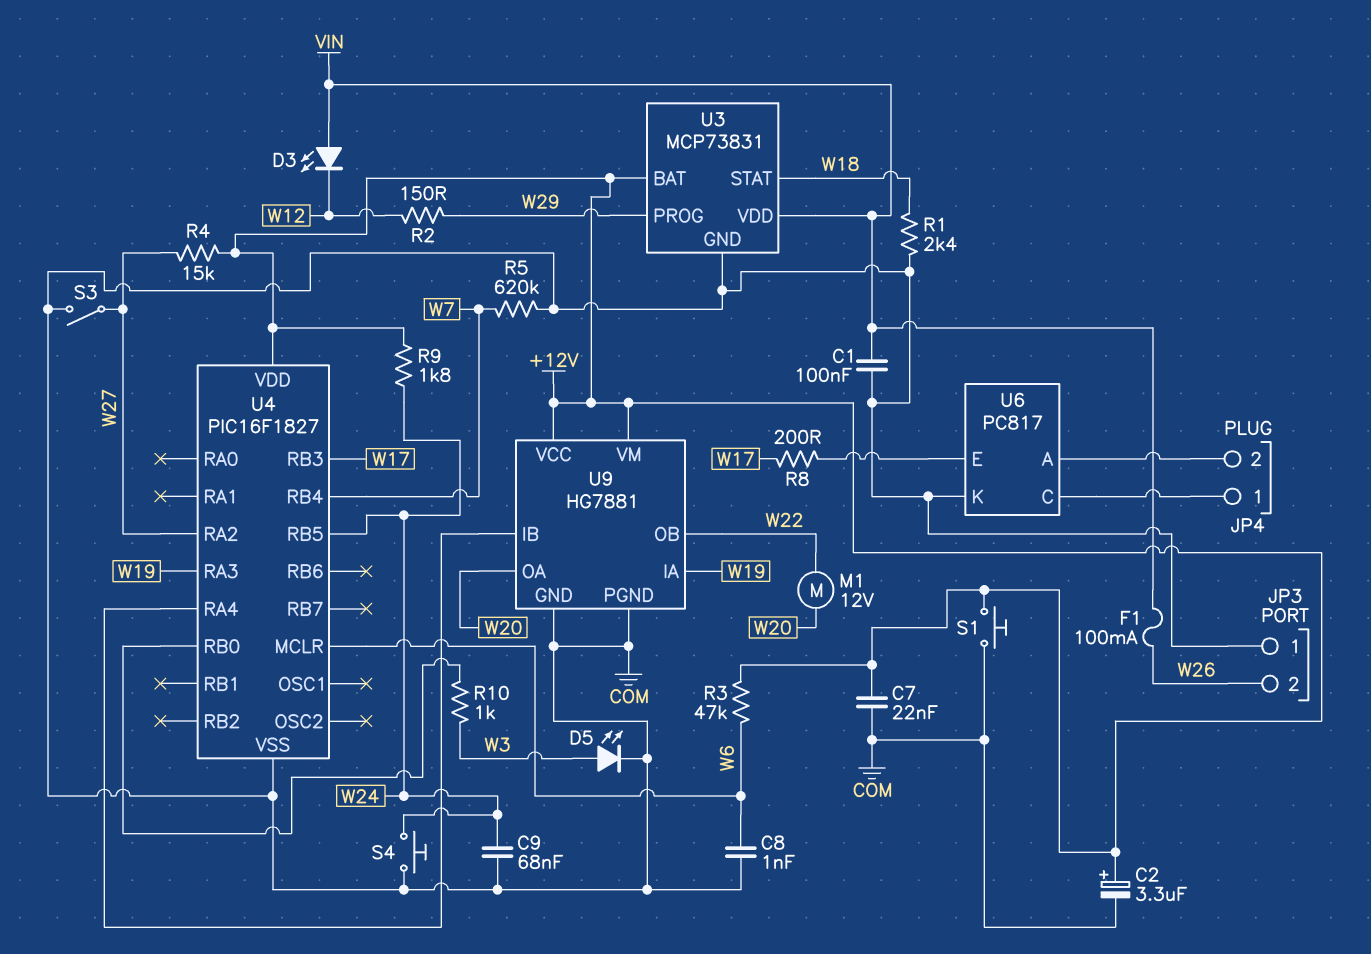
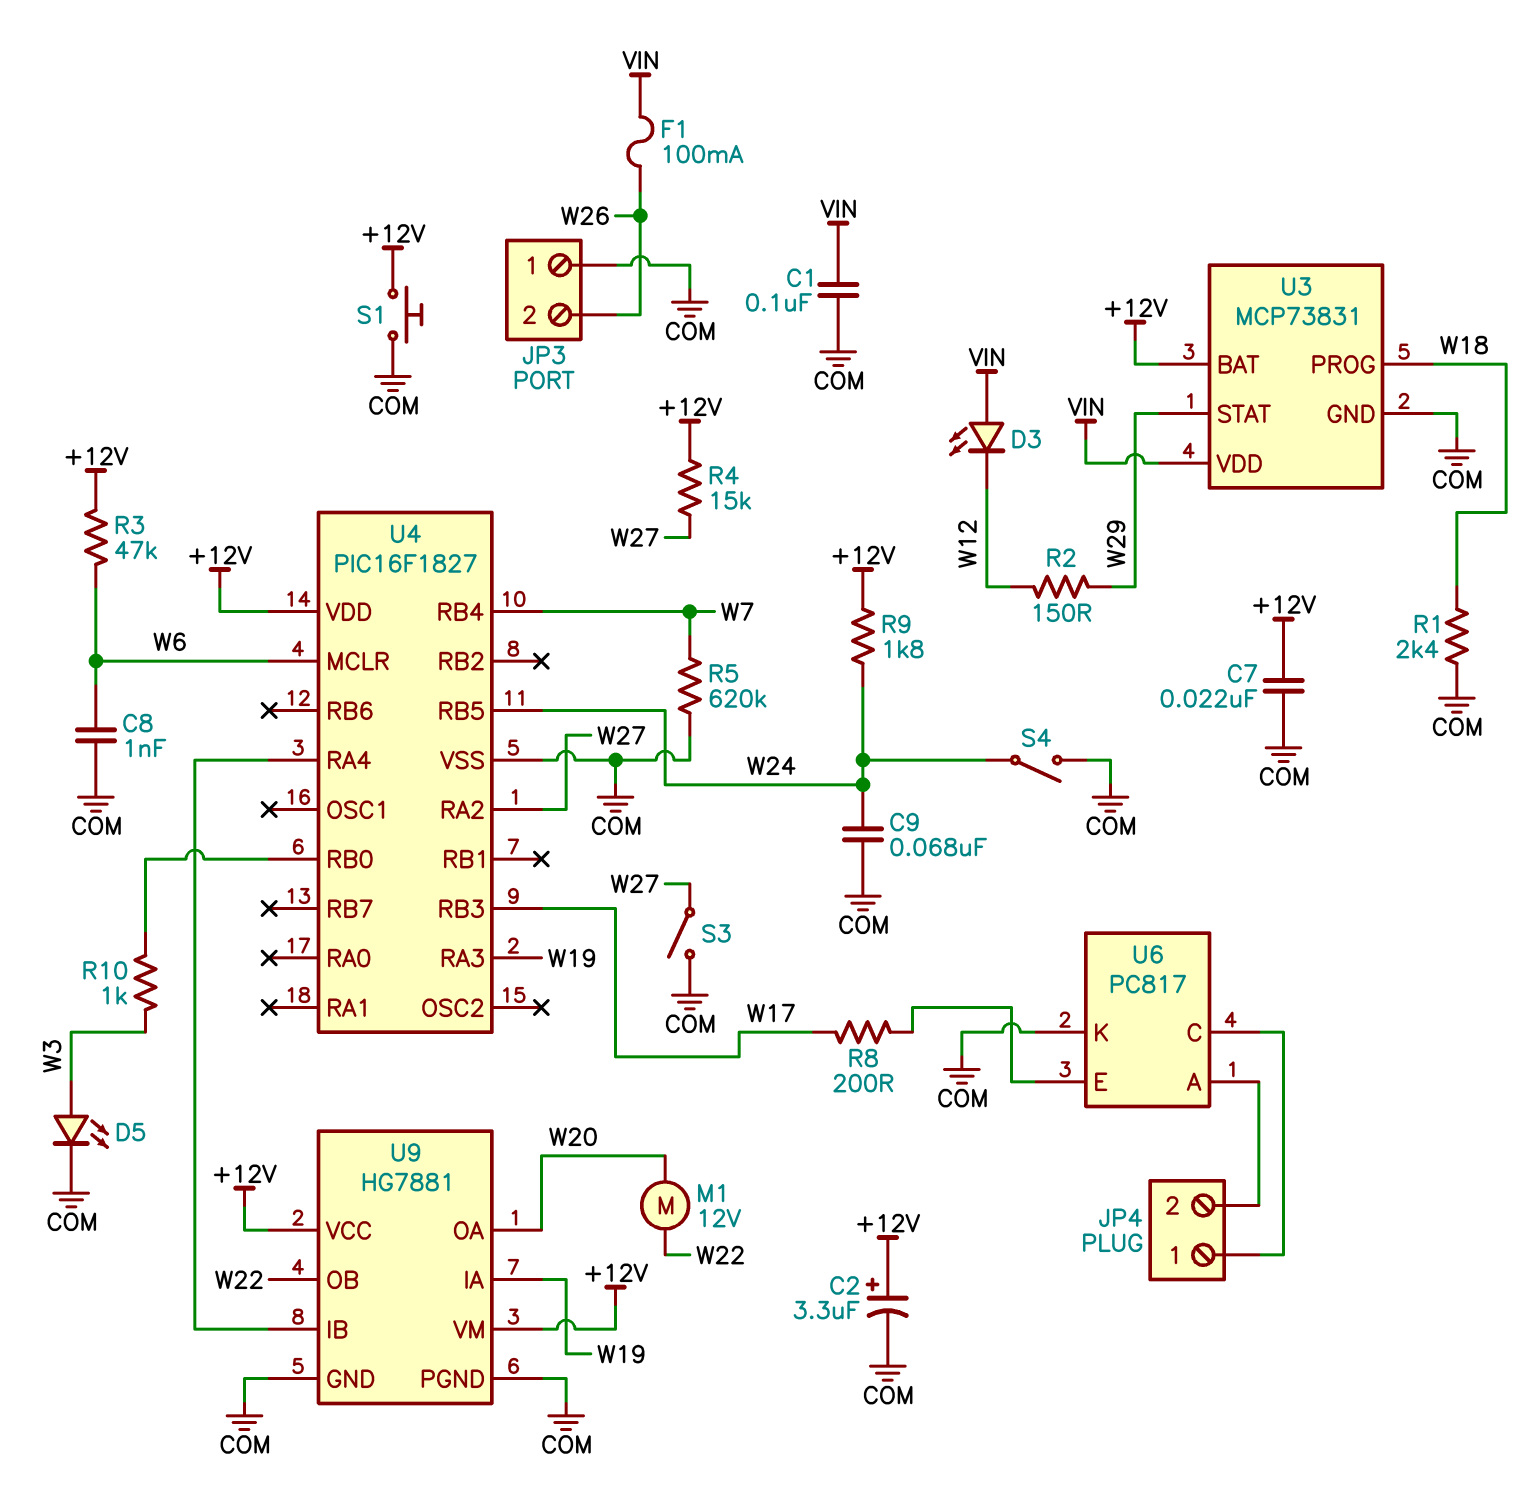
S4: button (COM, W24) -> switch (COM, W24)
U3 pin PROG: W29 -> W18
U3 pin STAT: W18 -> W29

